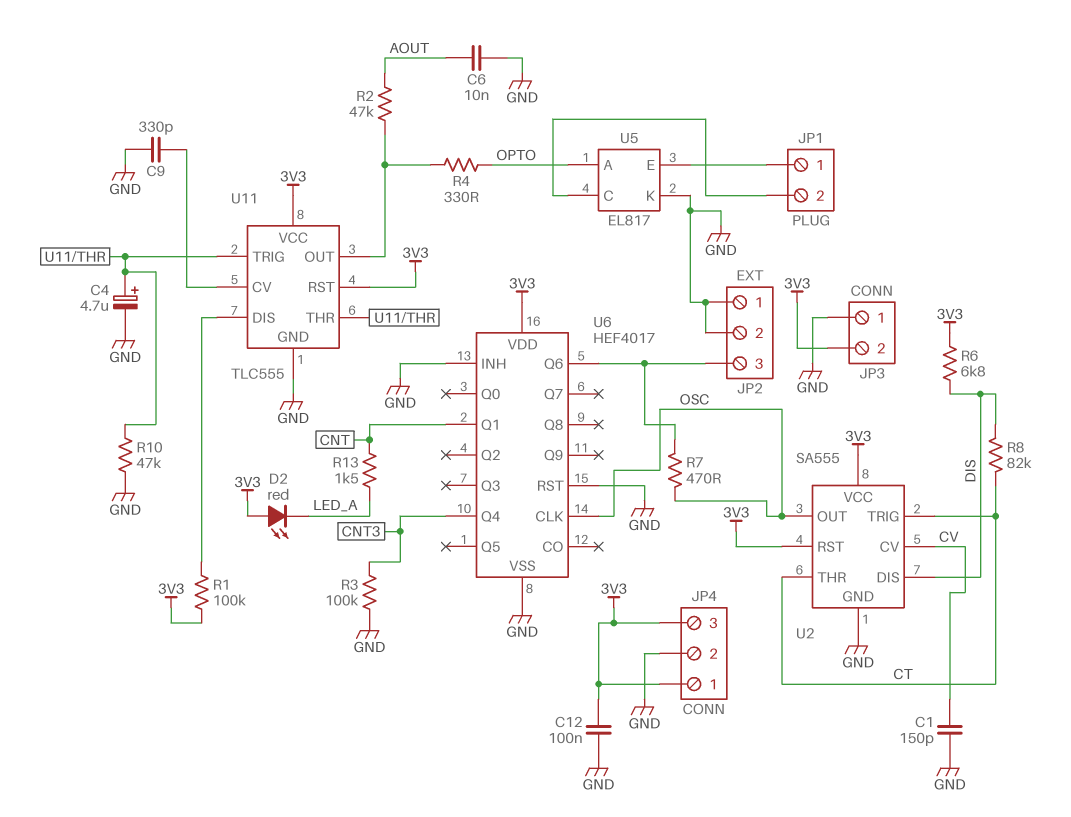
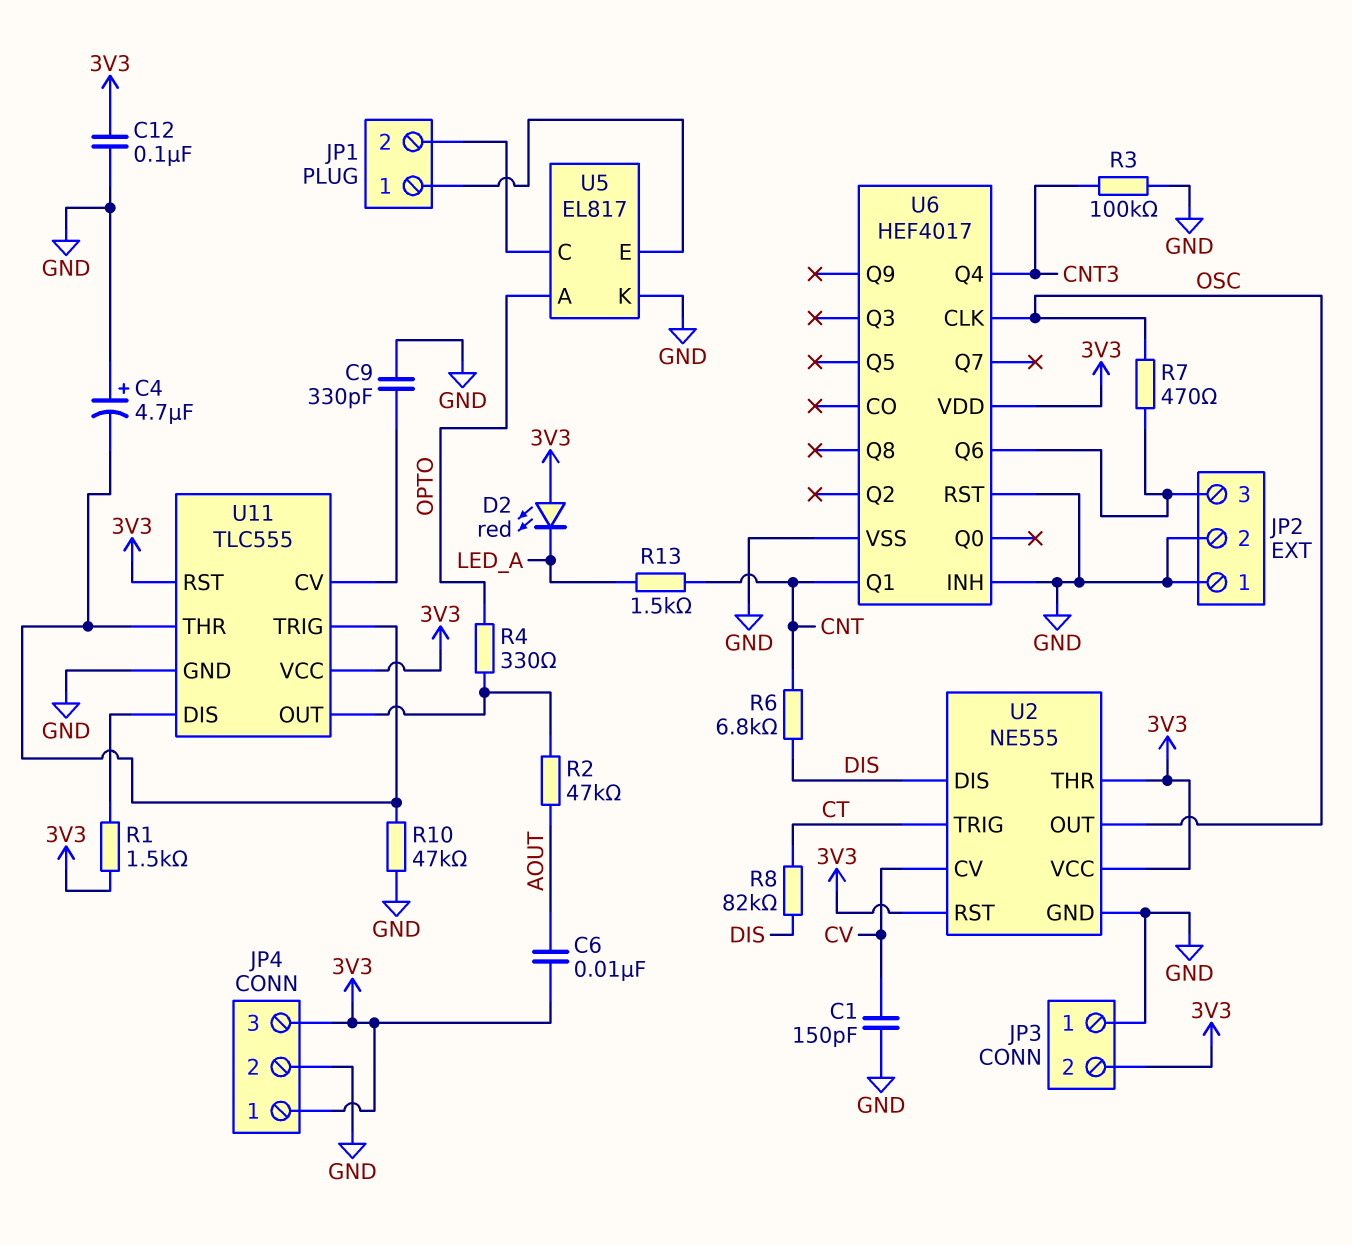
C4: 4.7uF (plus U11/THR, minus GND) -> 4.7uF (plus GND, minus U11/THR)
C6: 10nF (AOUT, GND) -> 10nF (3V3, AOUT)
R1: 100k (3V3, U11/DIS) -> 1.5k (3V3, U11/DIS)
R6: 6.8k (3V3, DIS) -> 6.8k (CNT, DIS)
U2: SA555 -> NE555
U2 pin THR: CT -> 3V3

